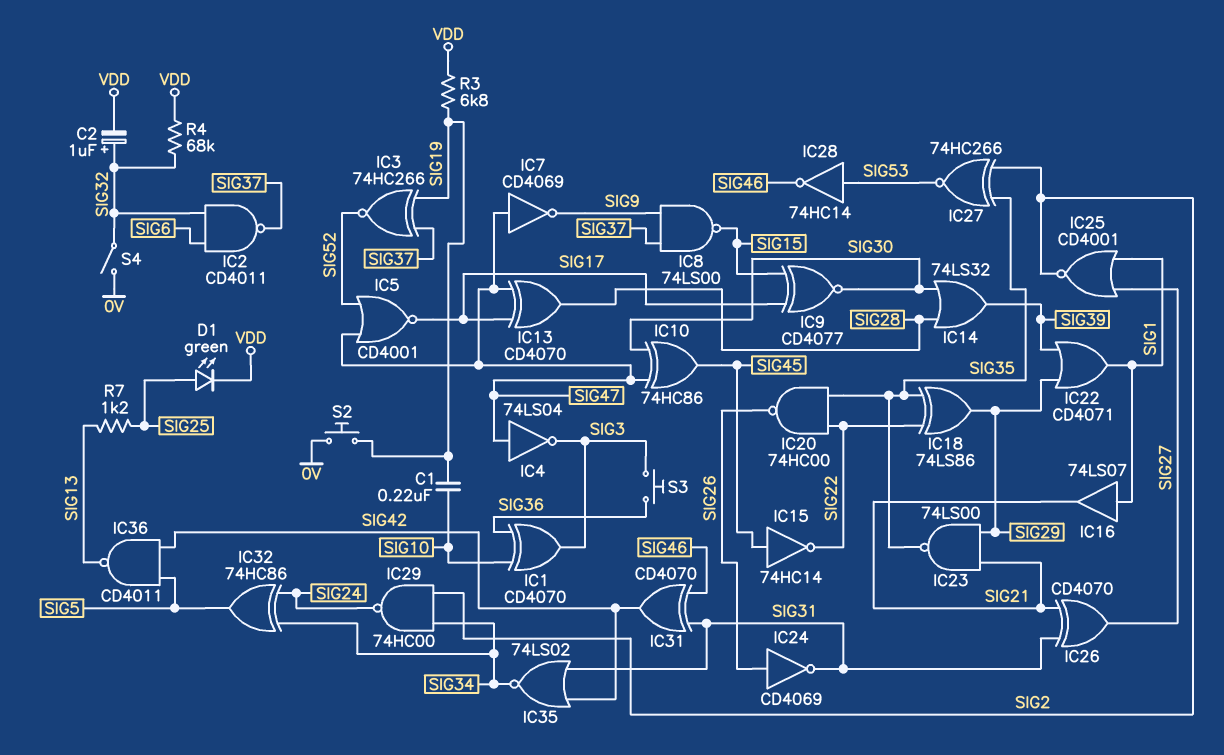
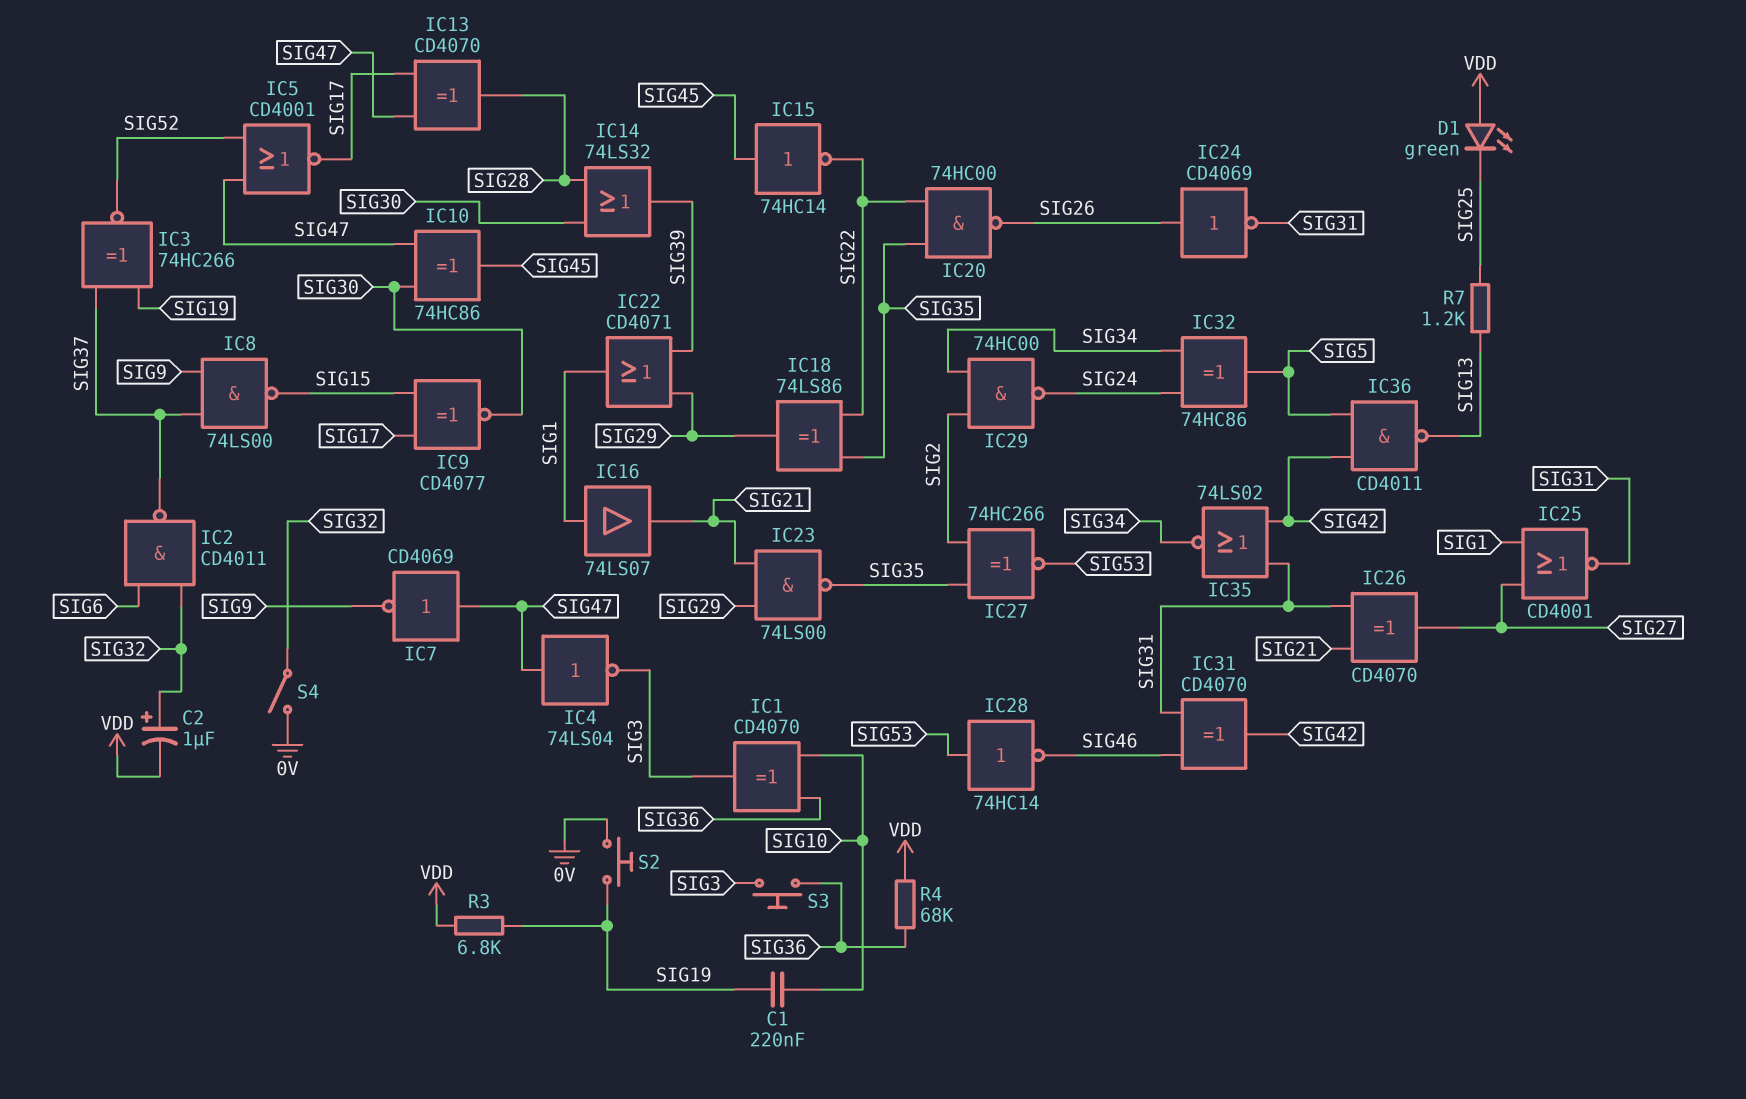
D1: LED green (A SIG25, K VDD) -> LED green (A VDD, K SIG25)
IC25: NOR CD4001 (in SIG1, in SIG27, out SIG2) -> NOR CD4001 (in SIG1, in SIG27, out SIG31)
R4: 68k (SIG32, VDD) -> 68k (SIG36, VDD)

